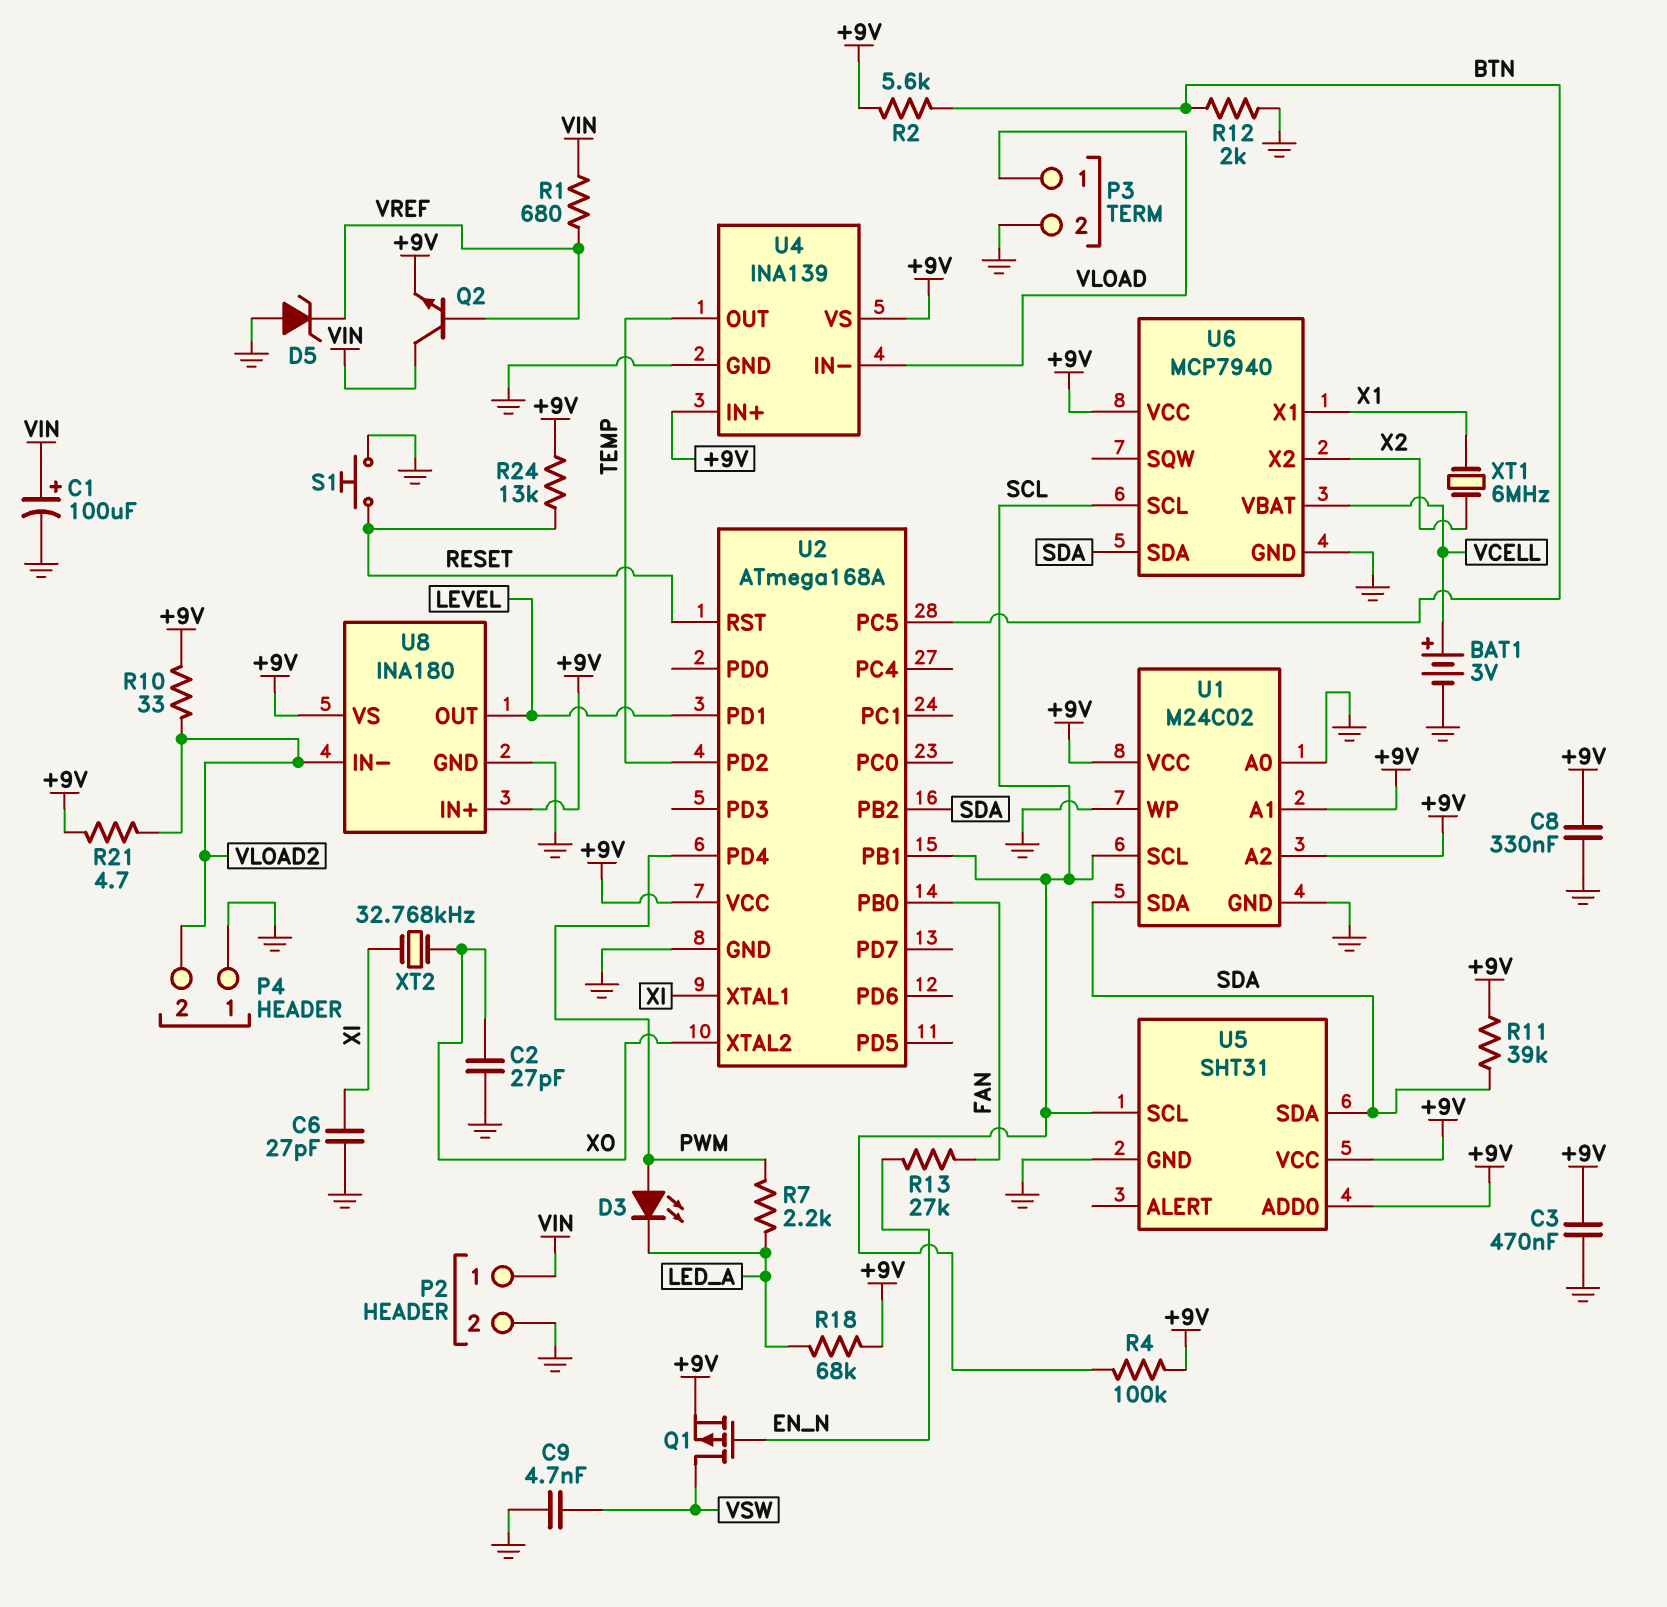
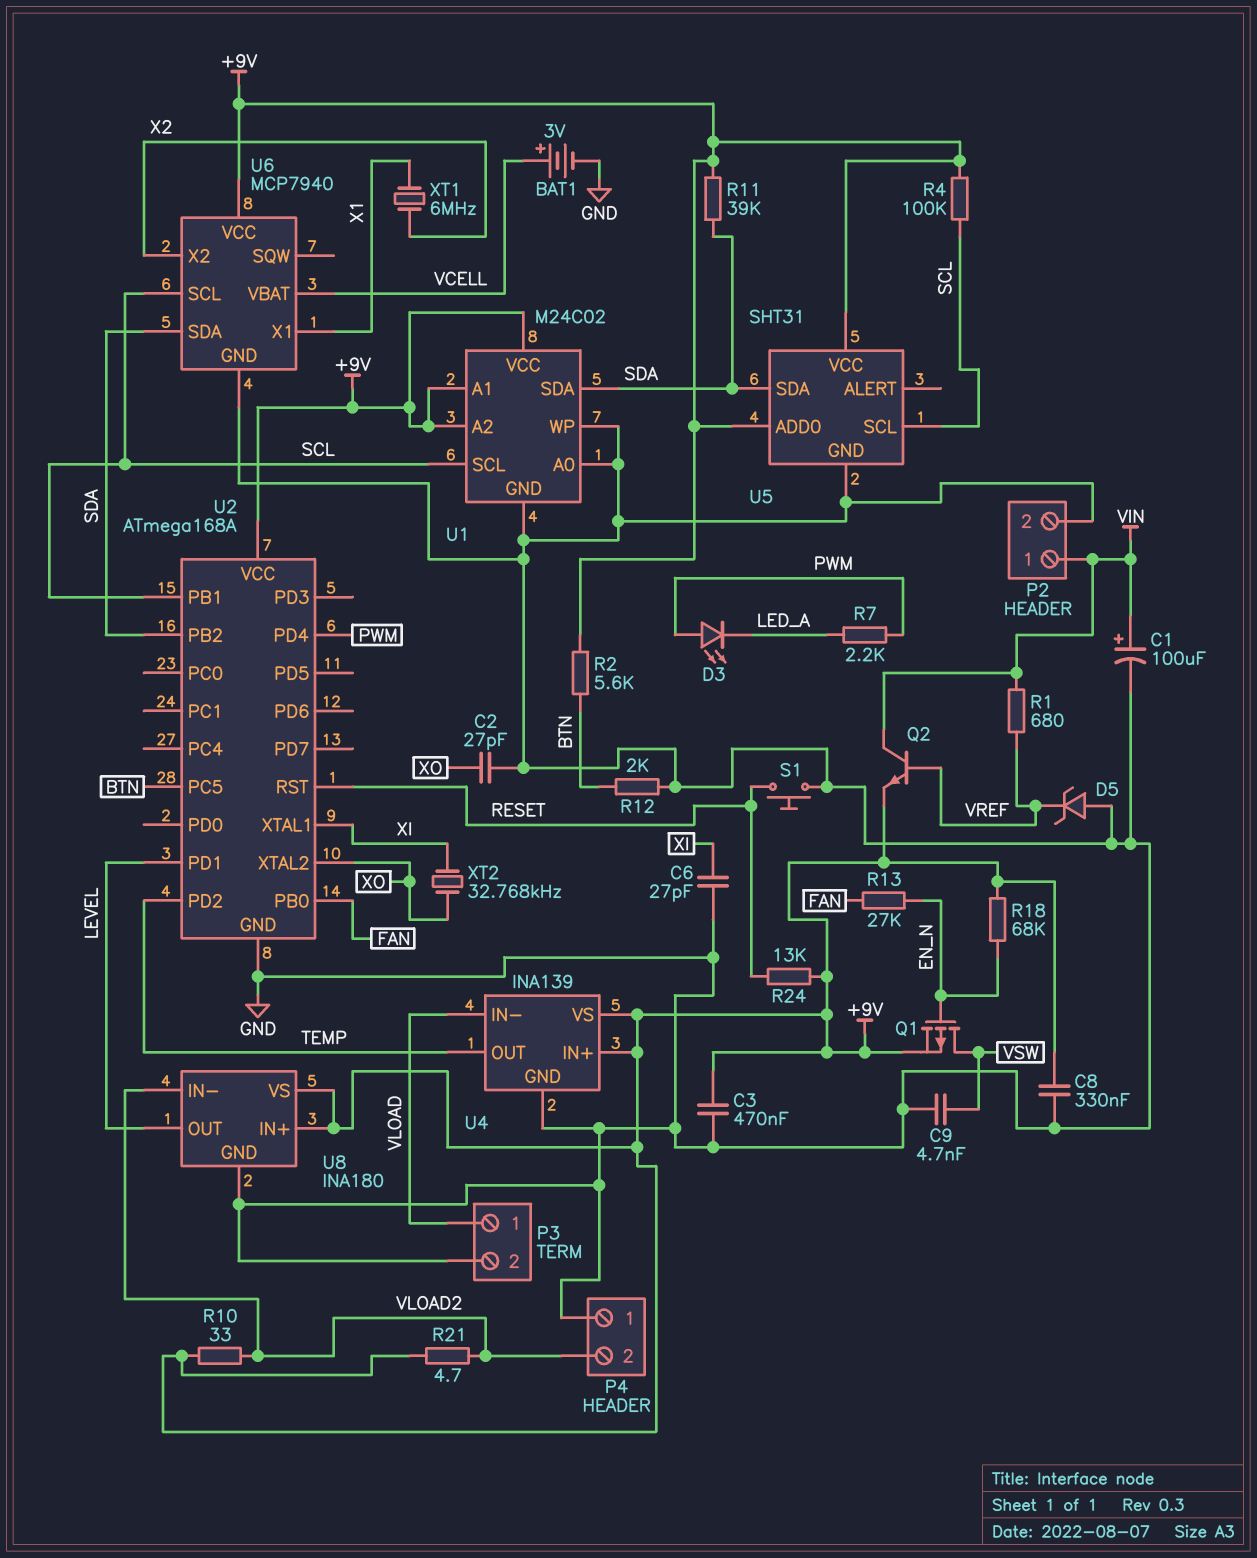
R18: 68k (+9V, LED_A) -> 68k (+9V, EN_N)

